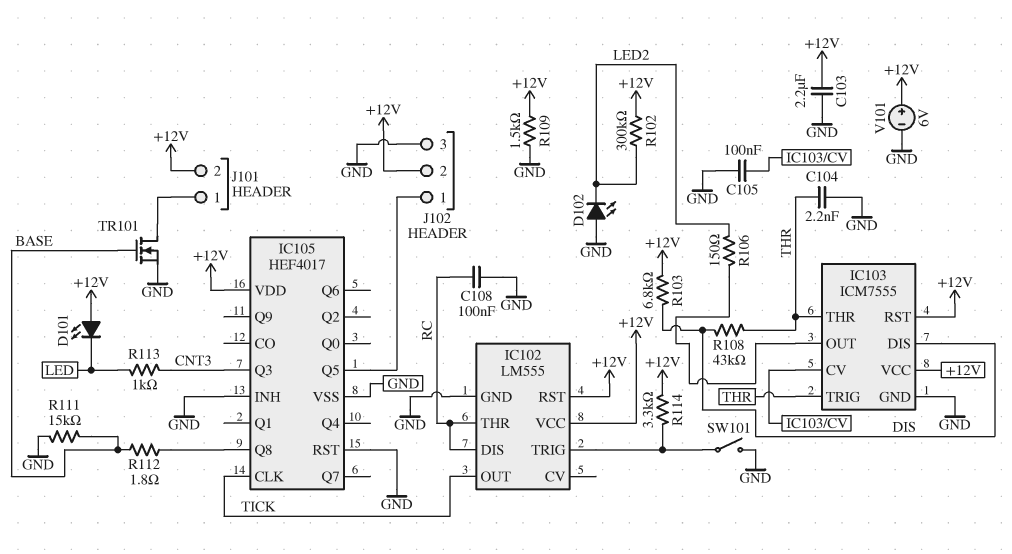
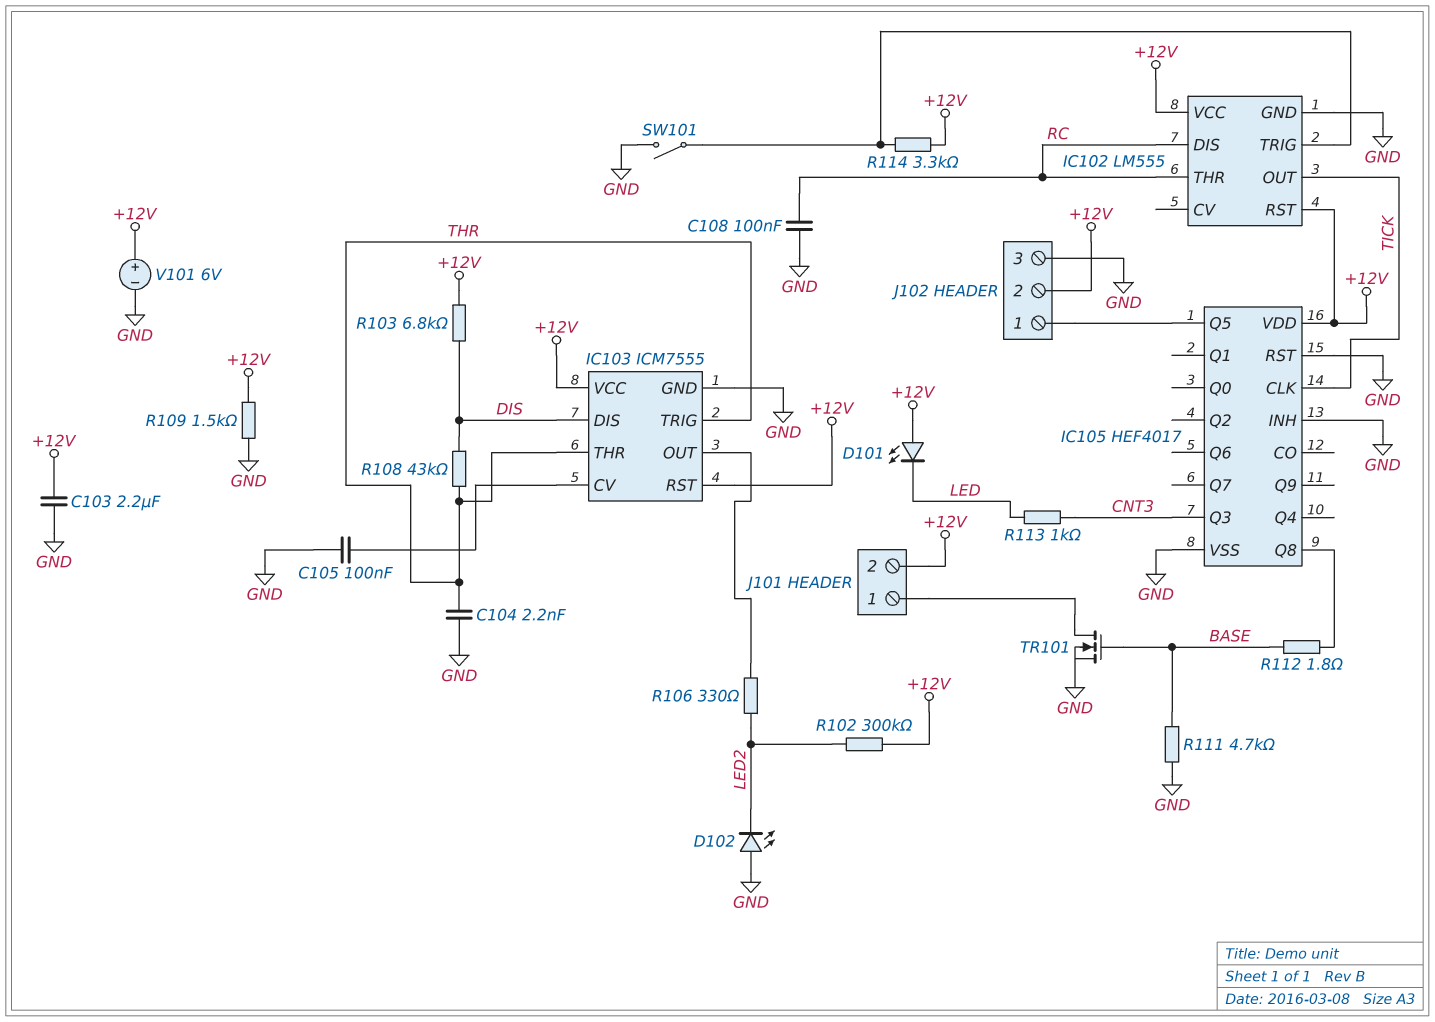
R106: 150 (IC103/OUT, LED2) -> 330 (IC103/OUT, LED2)
R111: 15k (BASE, GND) -> 4.7k (BASE, GND)

